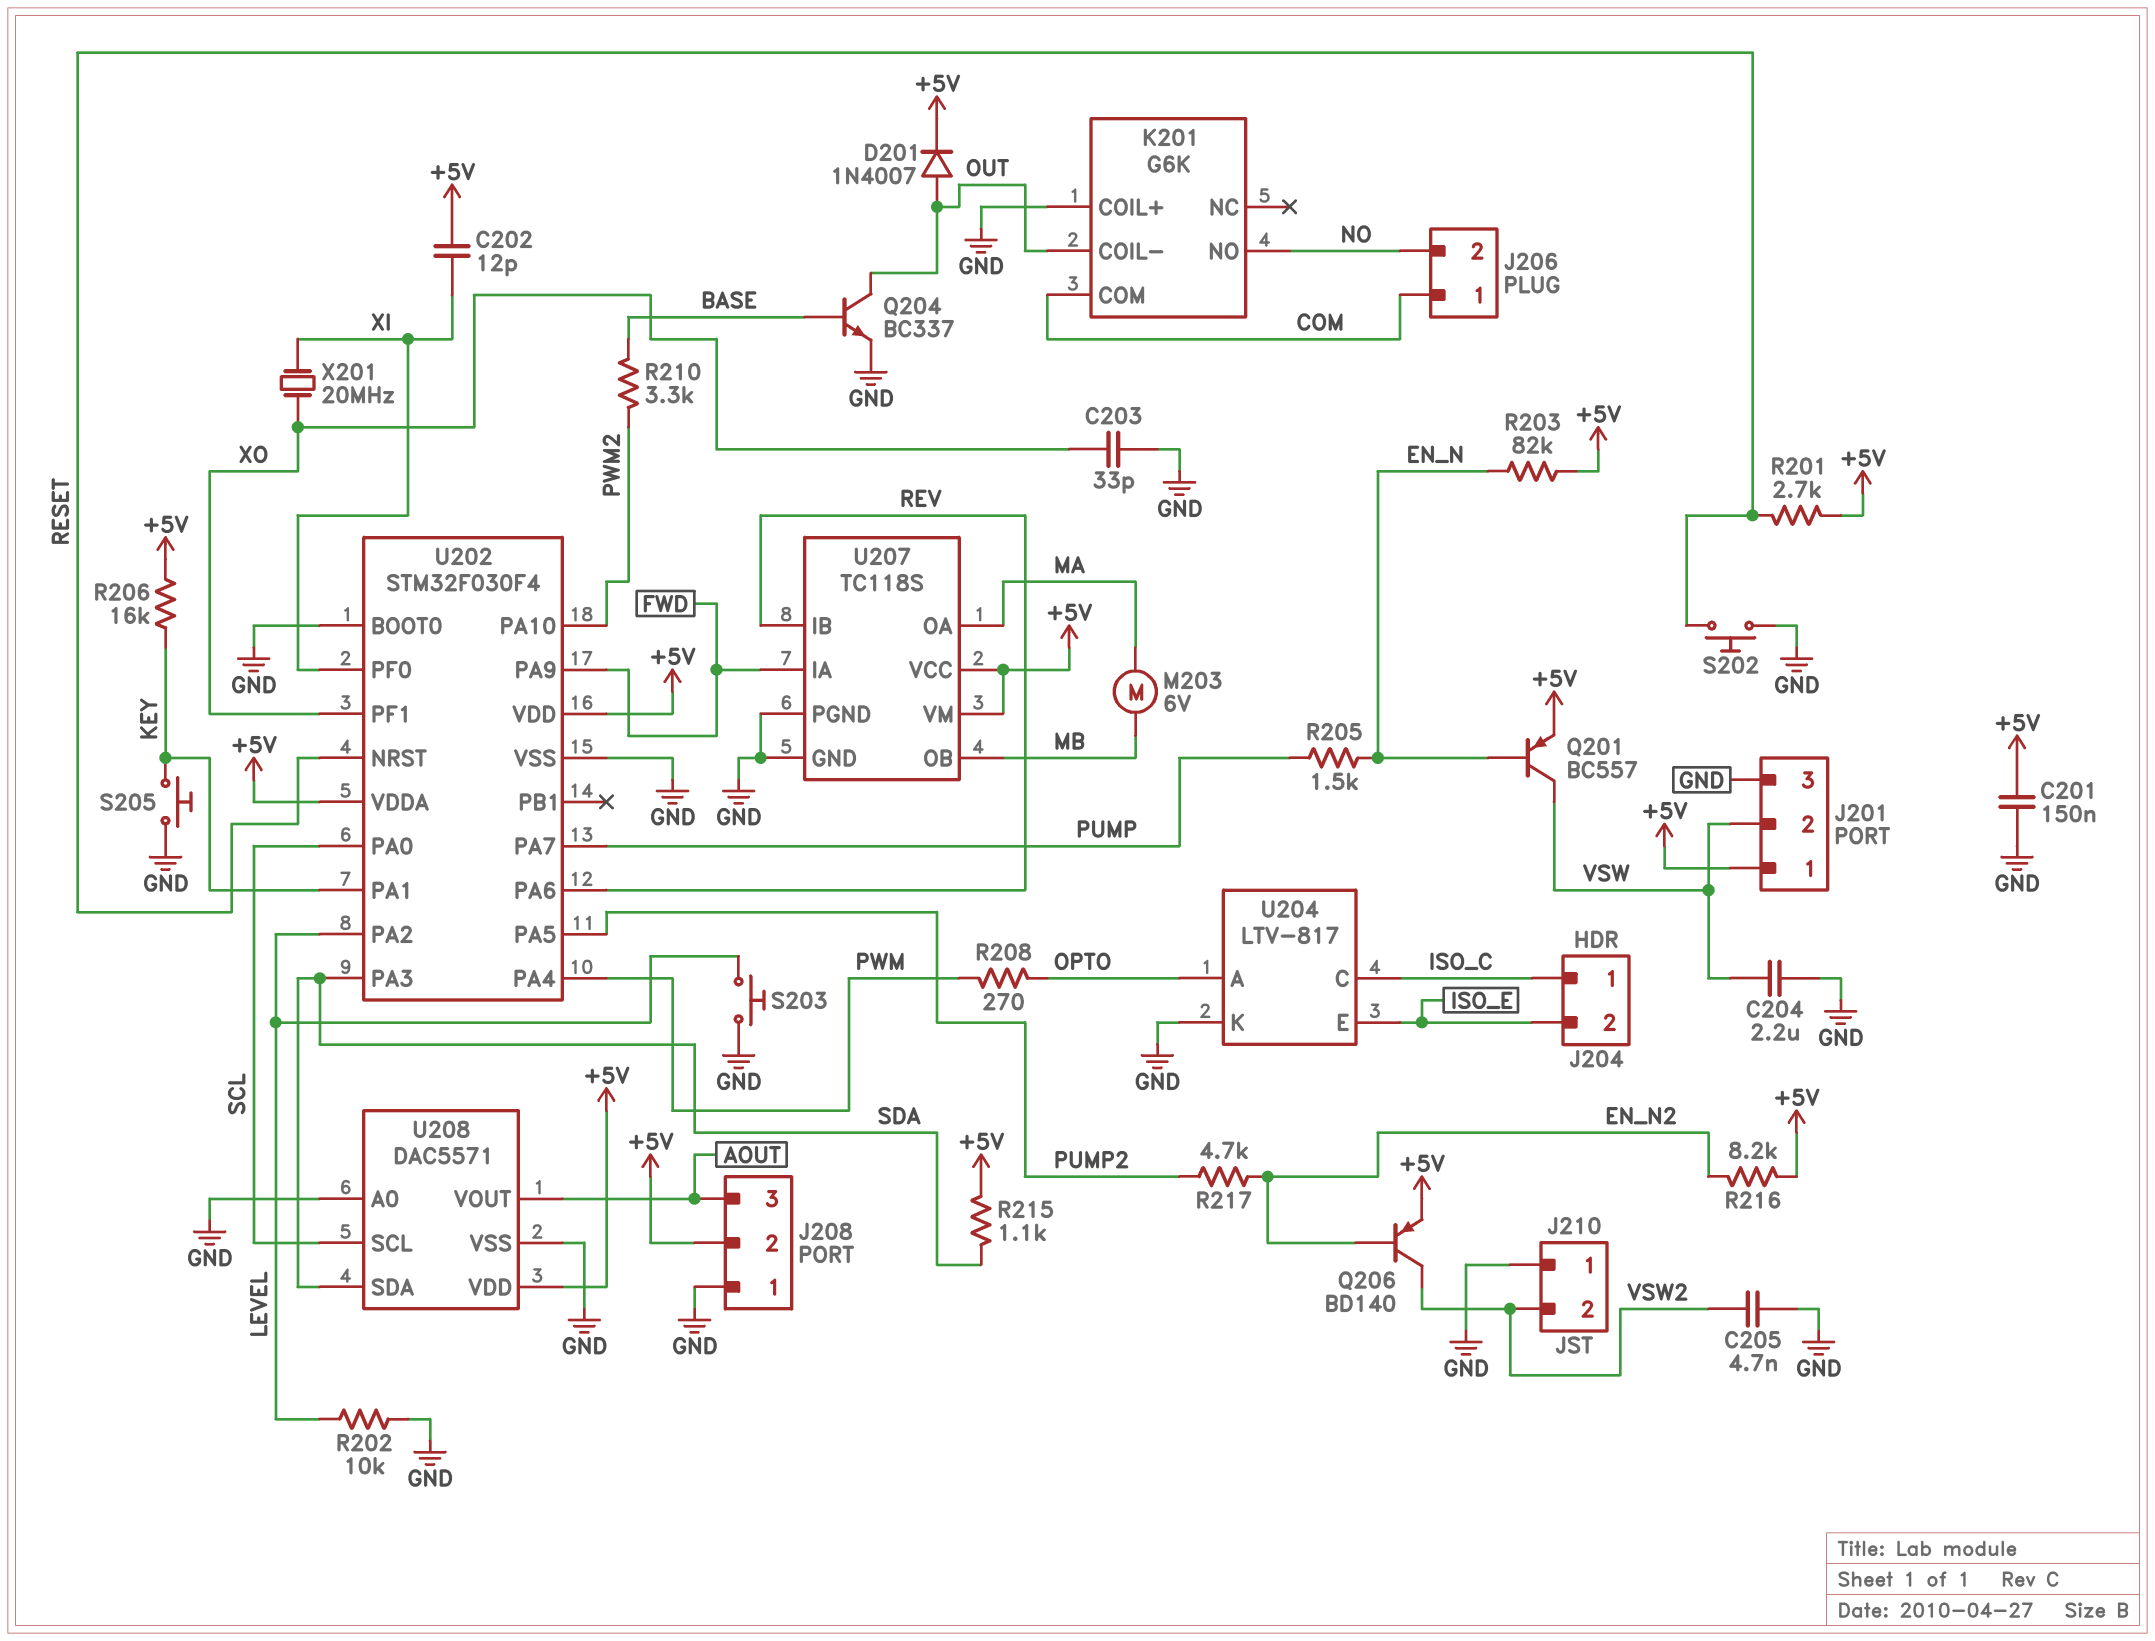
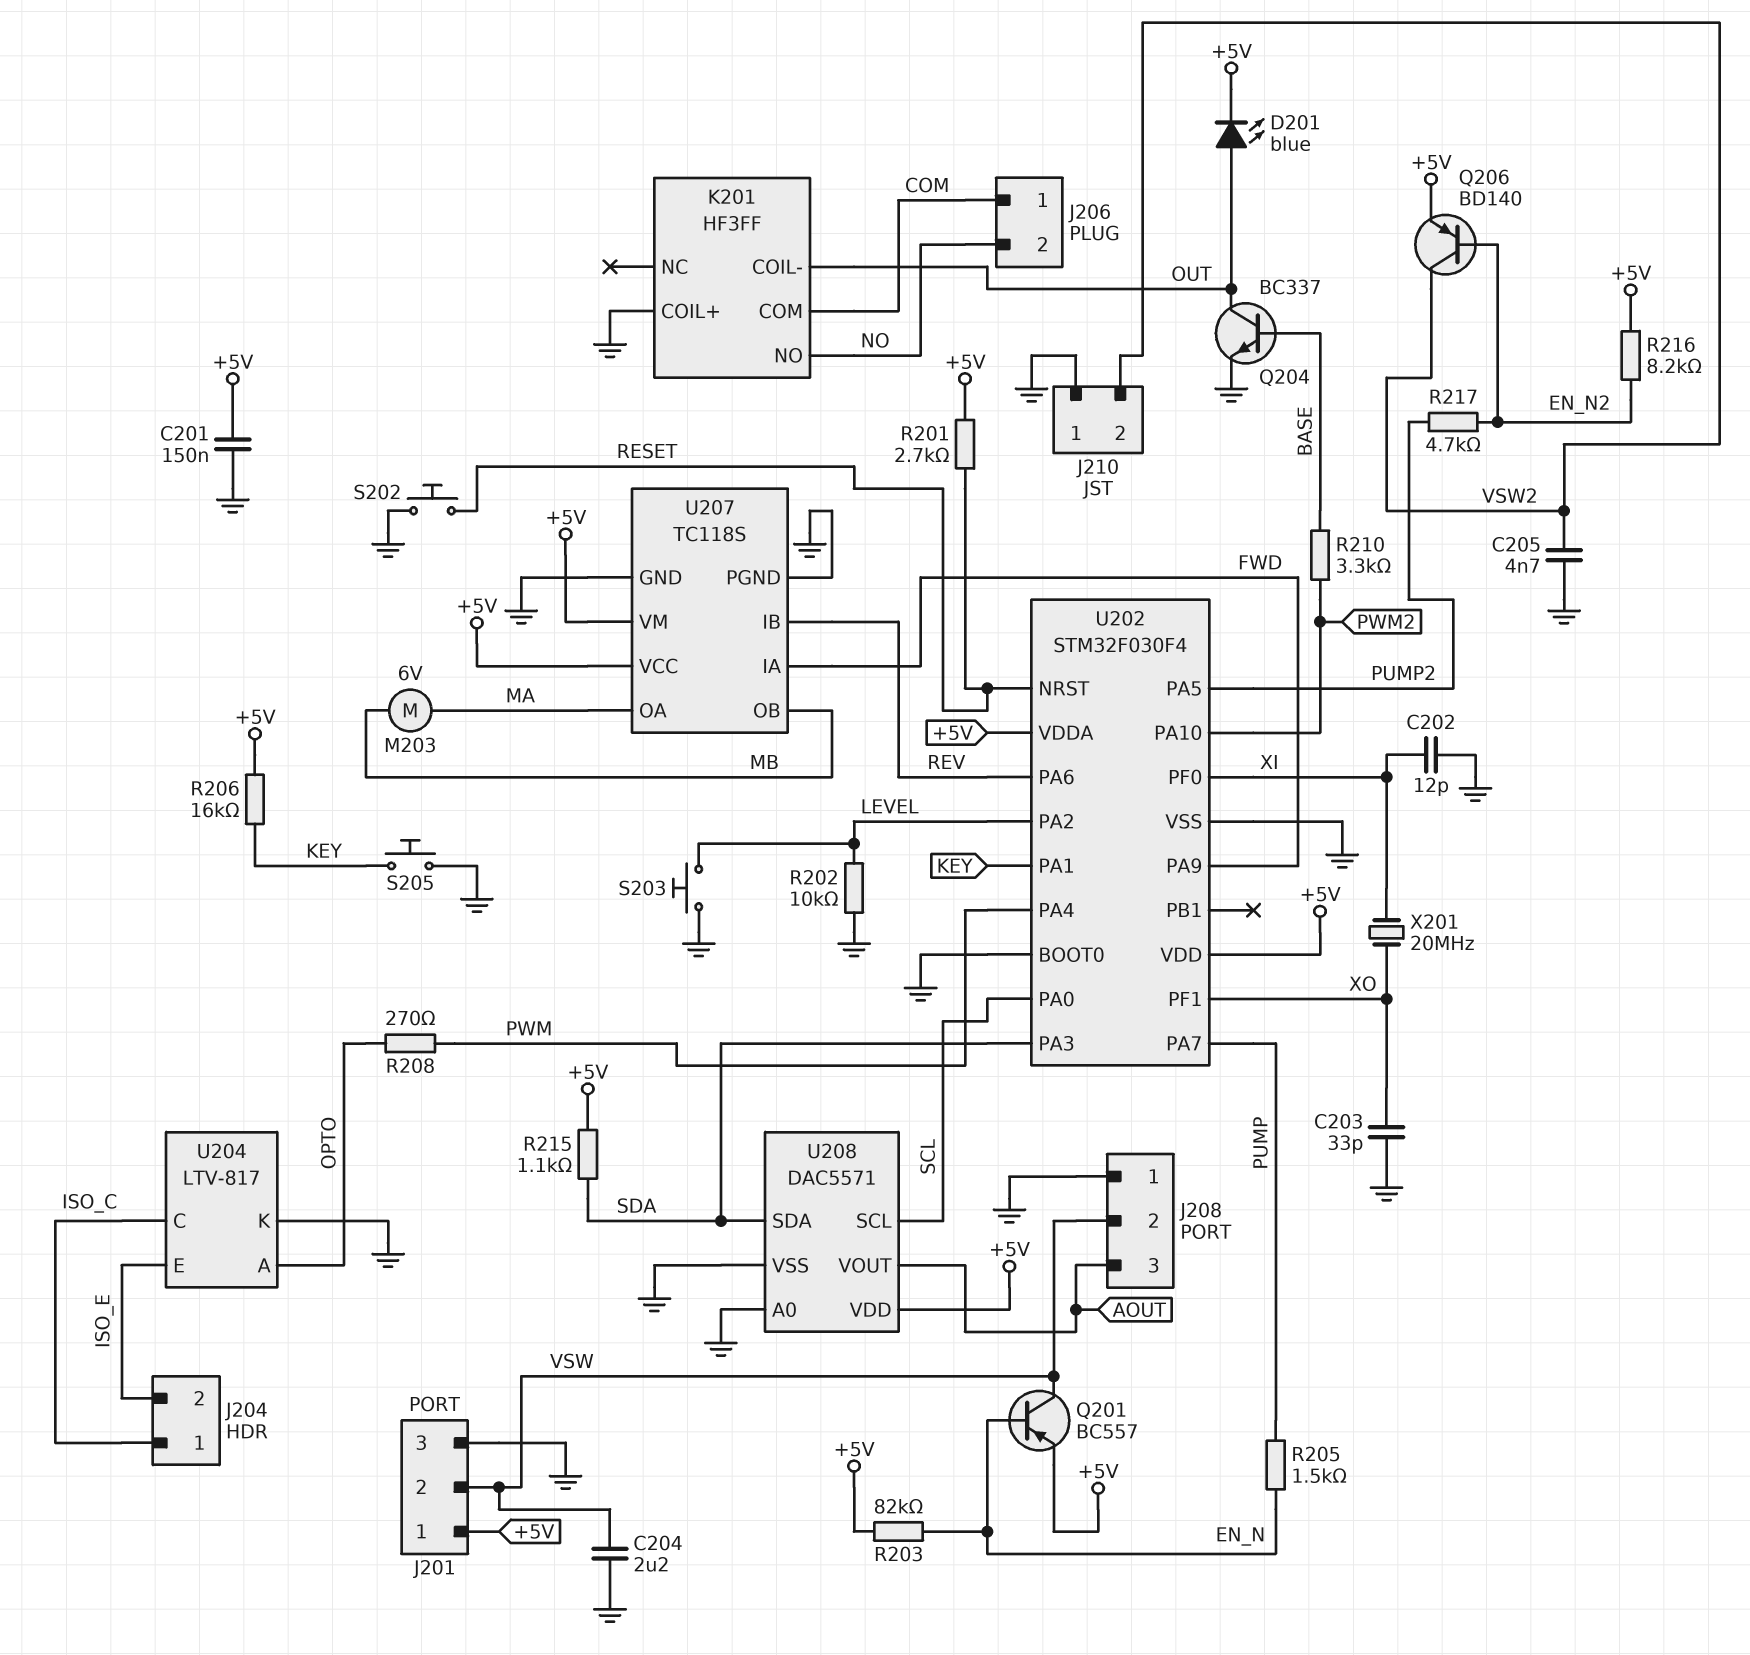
C202: 12pF (+5V, XI) -> 12pF (GND, XI)
D201: diode 1N4007 (A OUT, K +5V) -> LED blue (A OUT, K +5V)
J208 pin 2: +5V -> VSW
K201: G6K -> HF3FF

